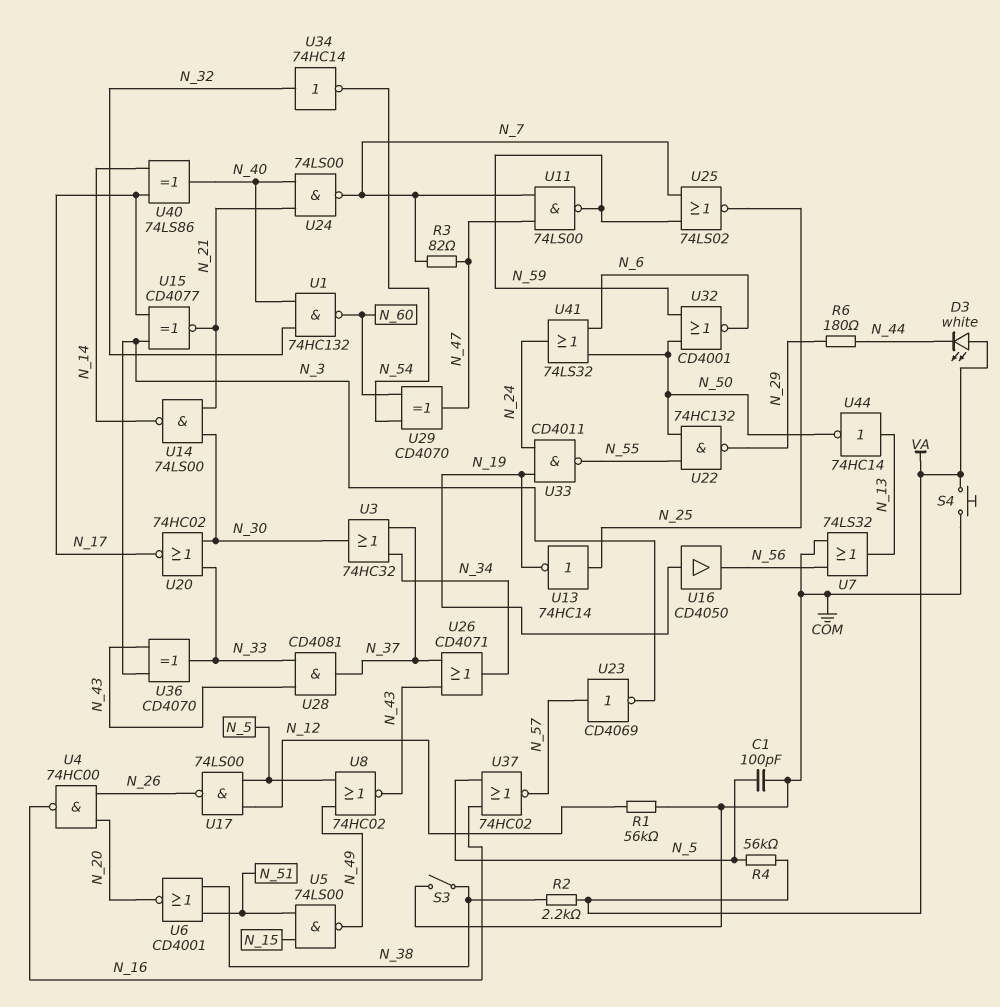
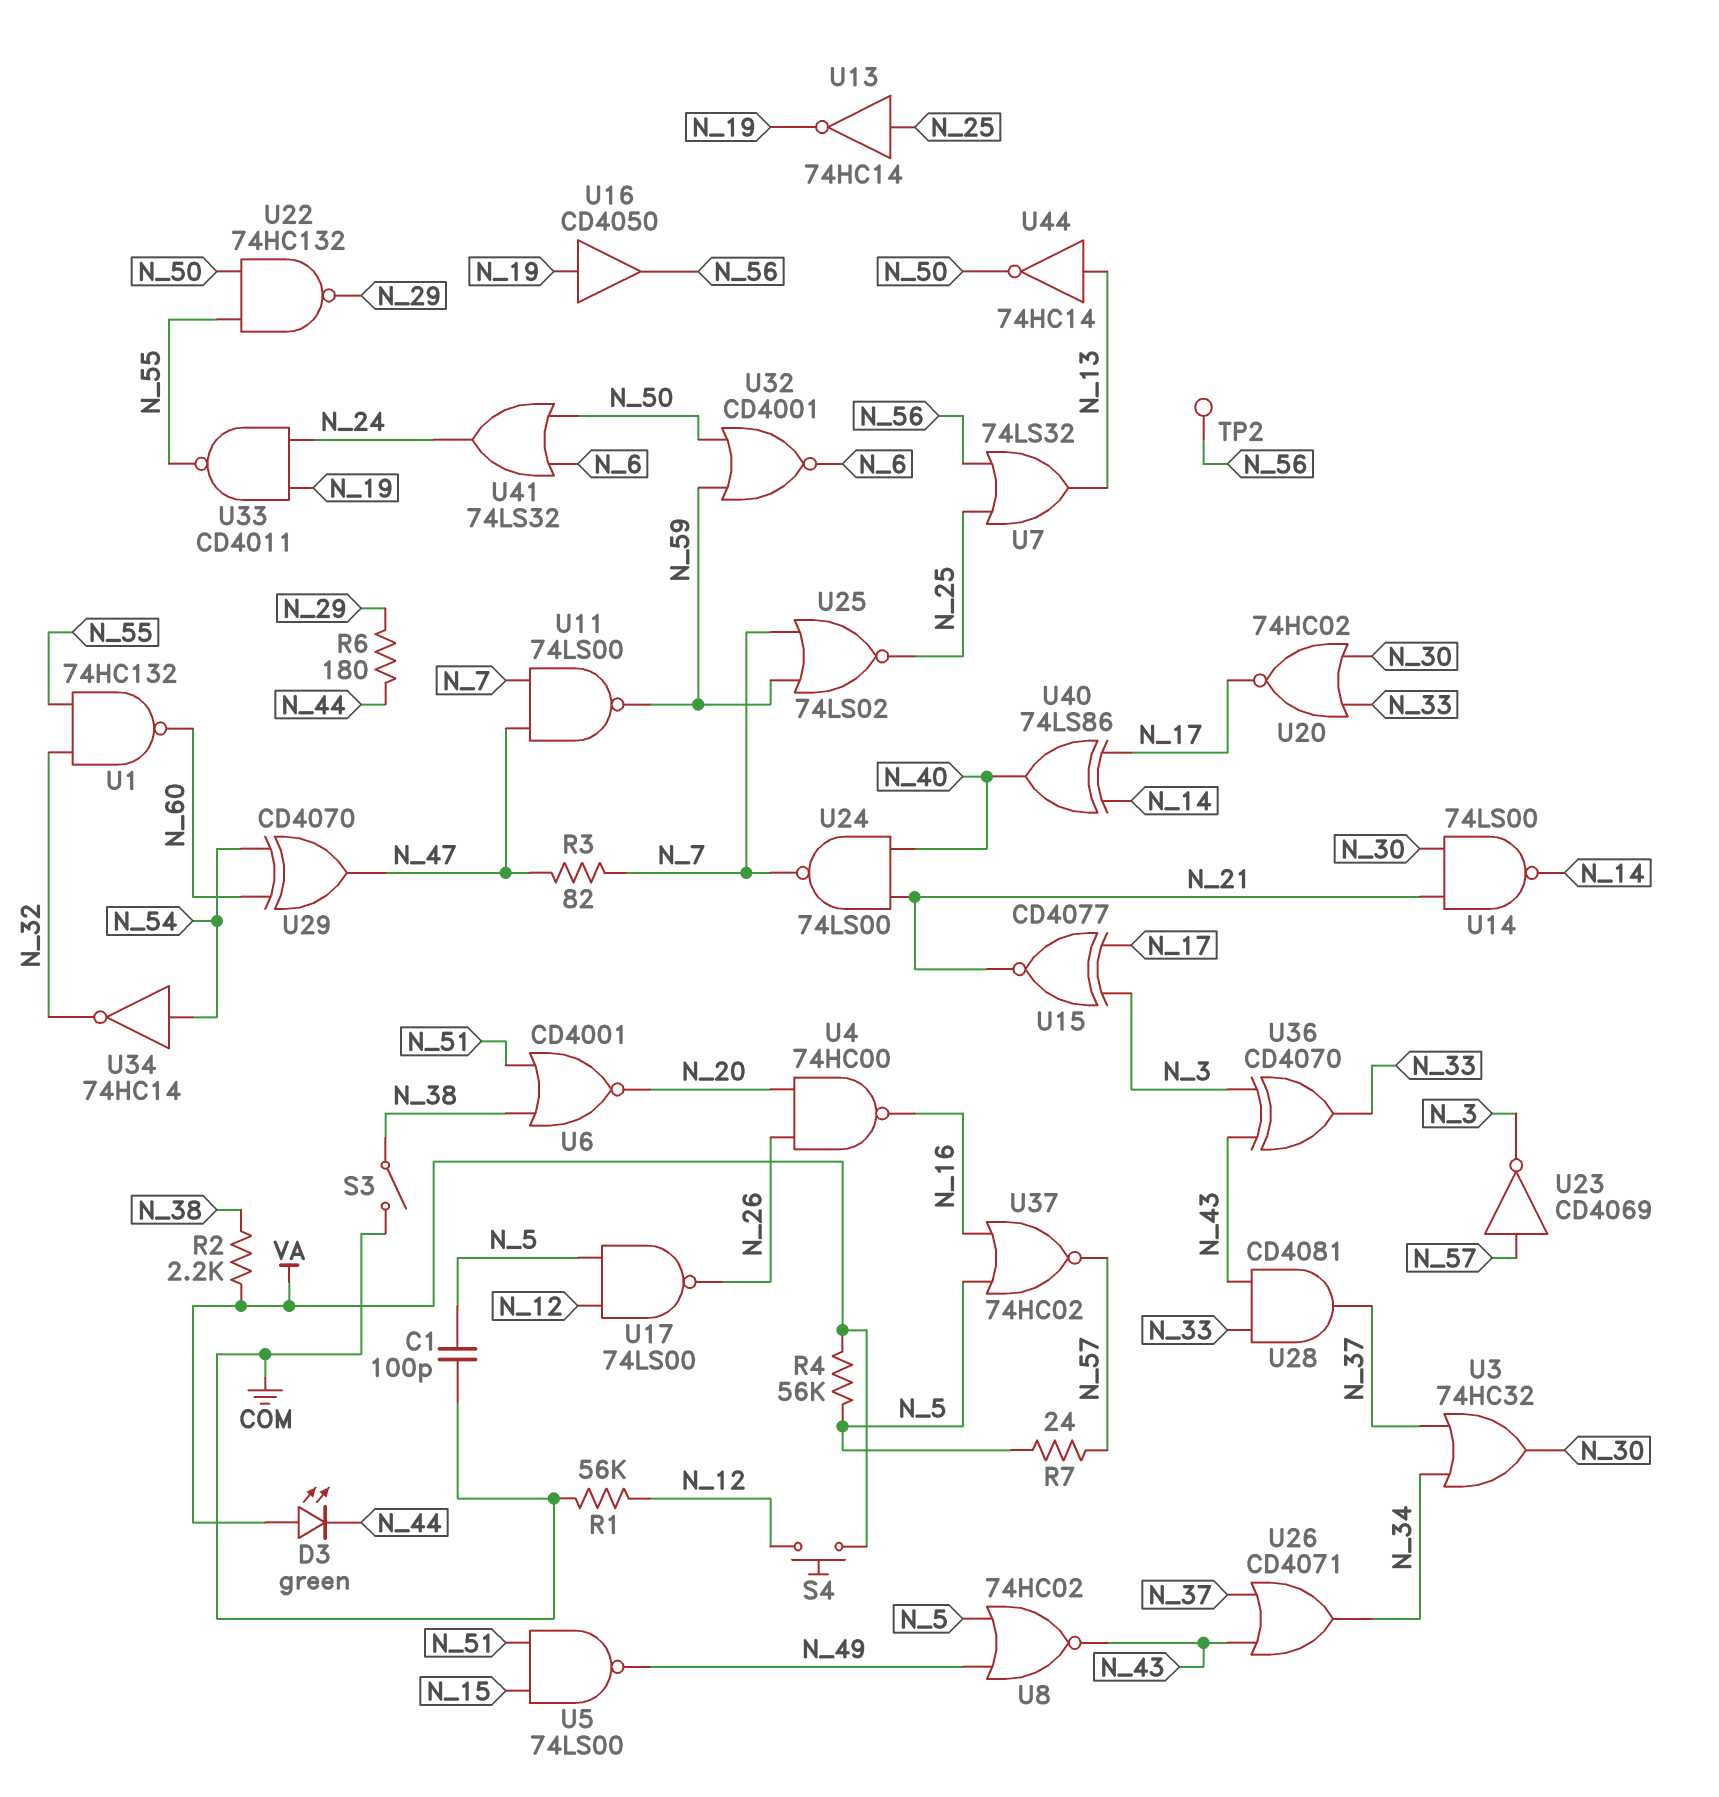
D3: LED white (A VA, K N_44) -> LED green (A VA, K N_44)
R7: none -> 24 (N_5, N_57)
S4: button (COM, VA) -> button (N_12, VA)
TP2: none -> test point (N_56)
U1: NAND 74HC132 (in N_32, in N_40, out N_60) -> NAND 74HC132 (in N_32, in N_55, out N_60)
U7: OR 74LS32 (in COM, in N_56, out N_13) -> OR 74LS32 (in N_25, in N_56, out N_13)
U34: NOT 74HC14 (in N_32, out N_54) -> NOT 74HC14 (in N_54, out N_32)

